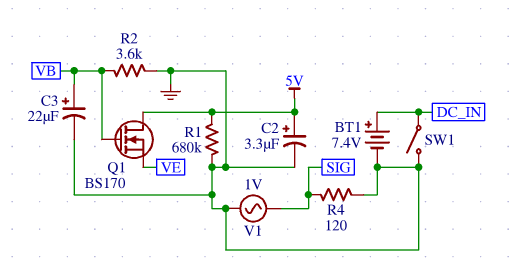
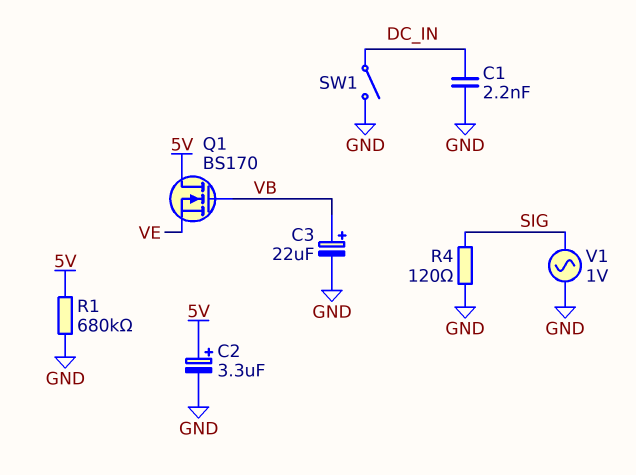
BT1: 7.4V (plus DC_IN, minus GND) -> none
C1: none -> 2.2nF (DC_IN, GND)
R2: 3.6k (GND, VB) -> none

